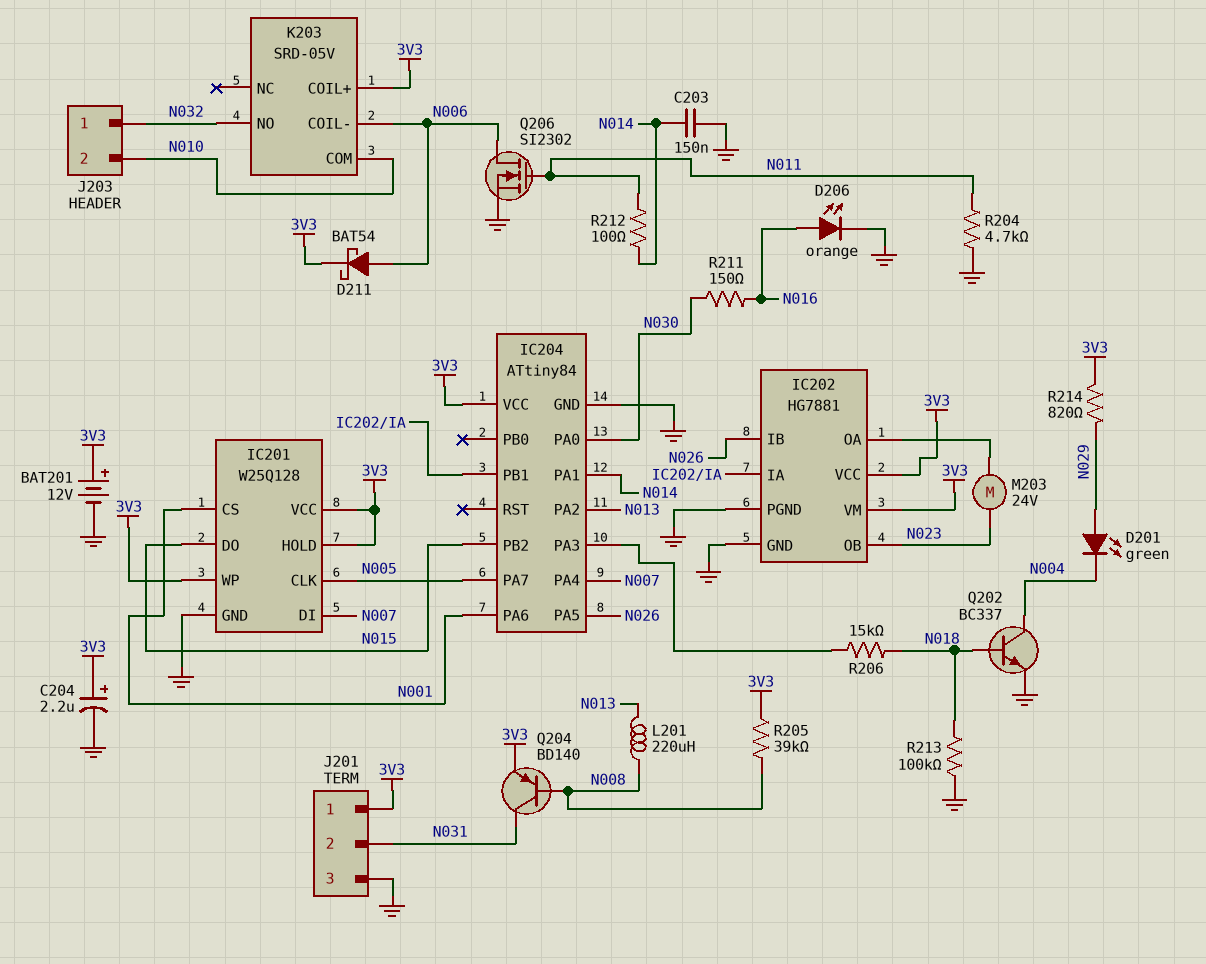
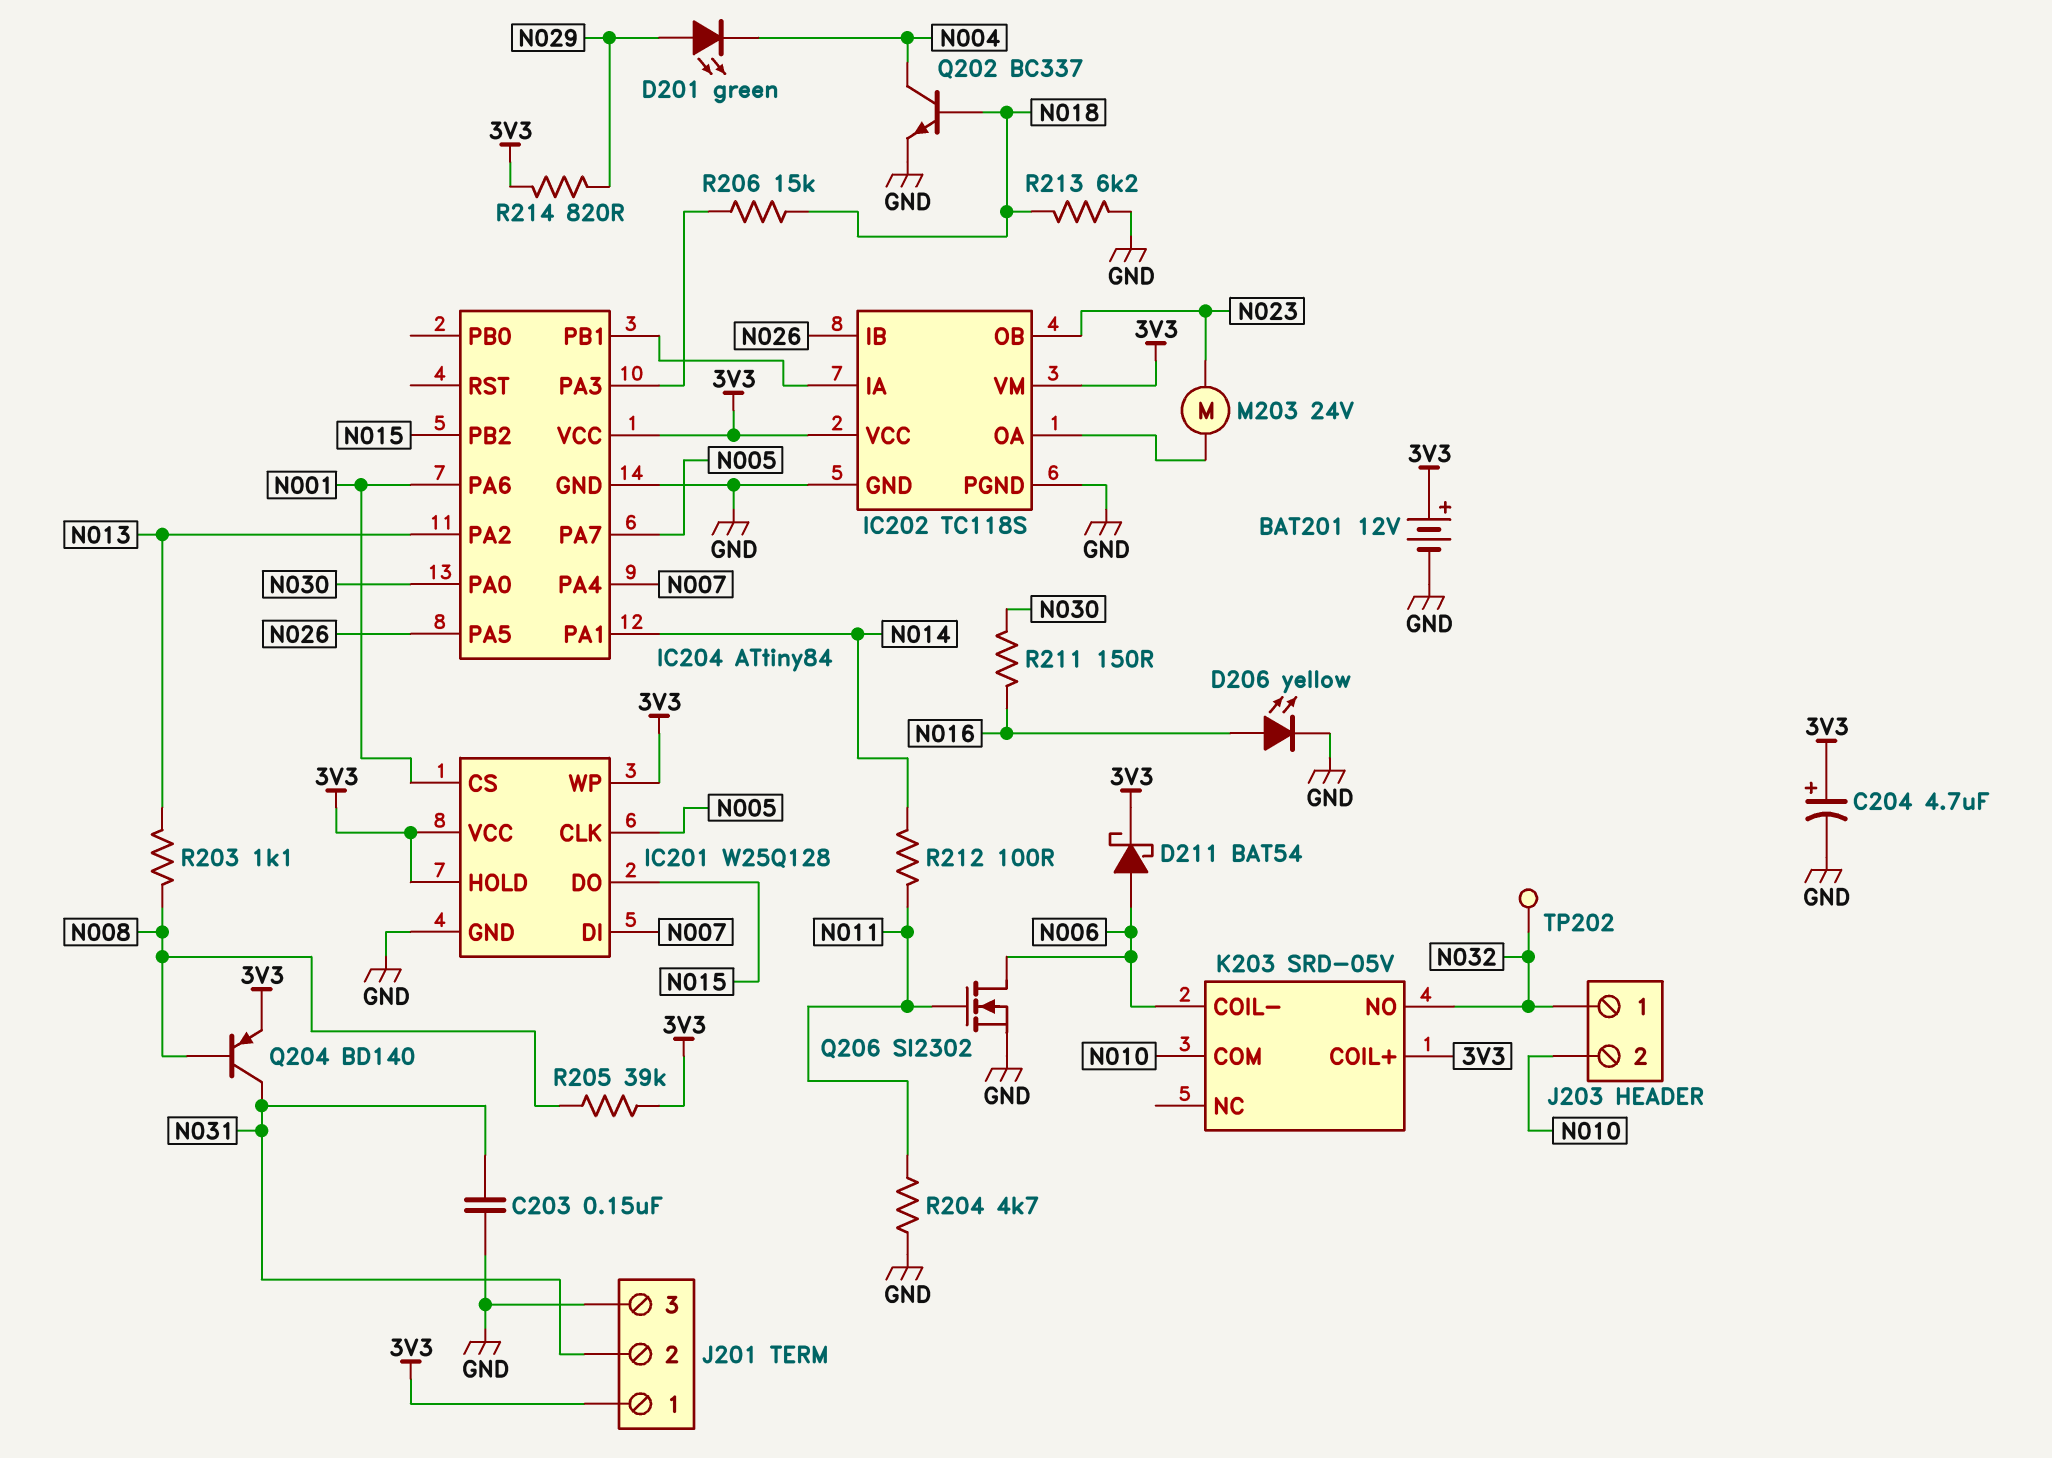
C203: 150nF (GND, N014) -> 150nF (GND, N031)
C204: 2.2uF (plus 3V3, minus GND) -> 4.7uF (plus 3V3, minus GND)
D206: LED orange (A N016, K GND) -> LED yellow (A N016, K GND)
IC202: HG7881 -> TC118S
L201: 220uH (N008, N013) -> none
R203: none -> 1.1k (N008, N013)
R213: 100k (GND, N018) -> 6.2k (GND, N018)
TP202: none -> test point (N032)

